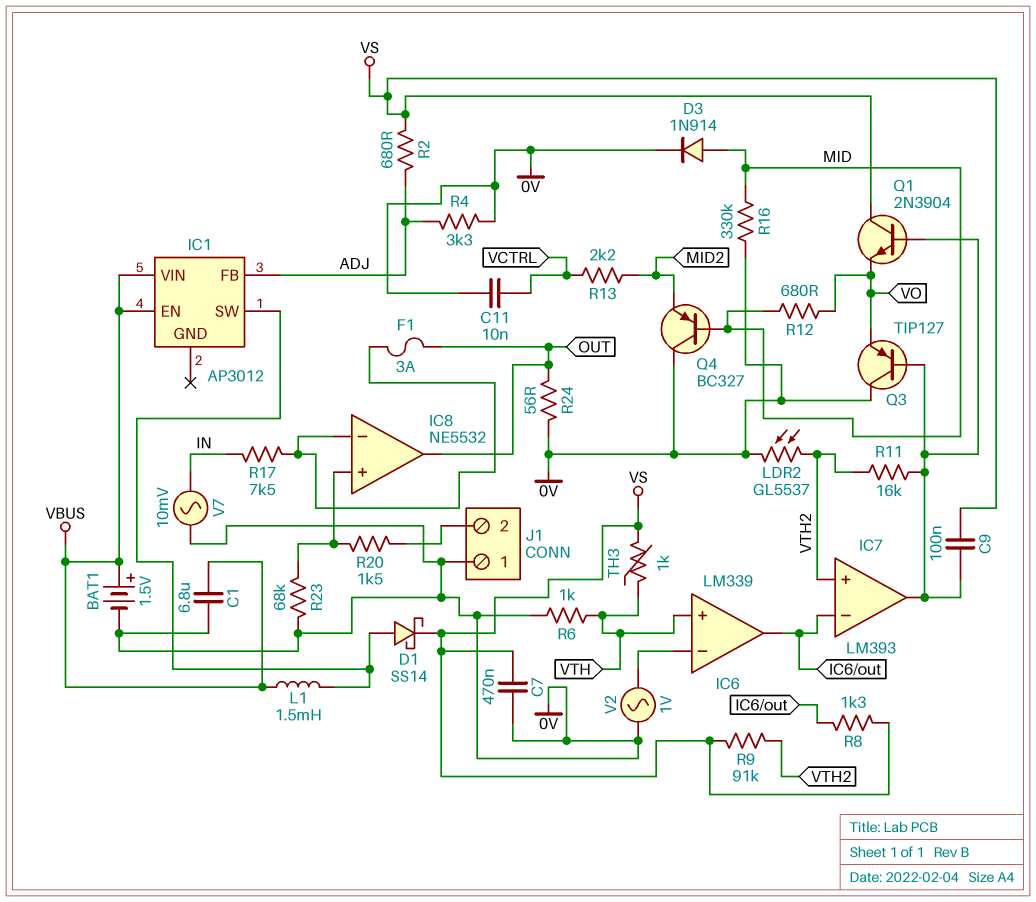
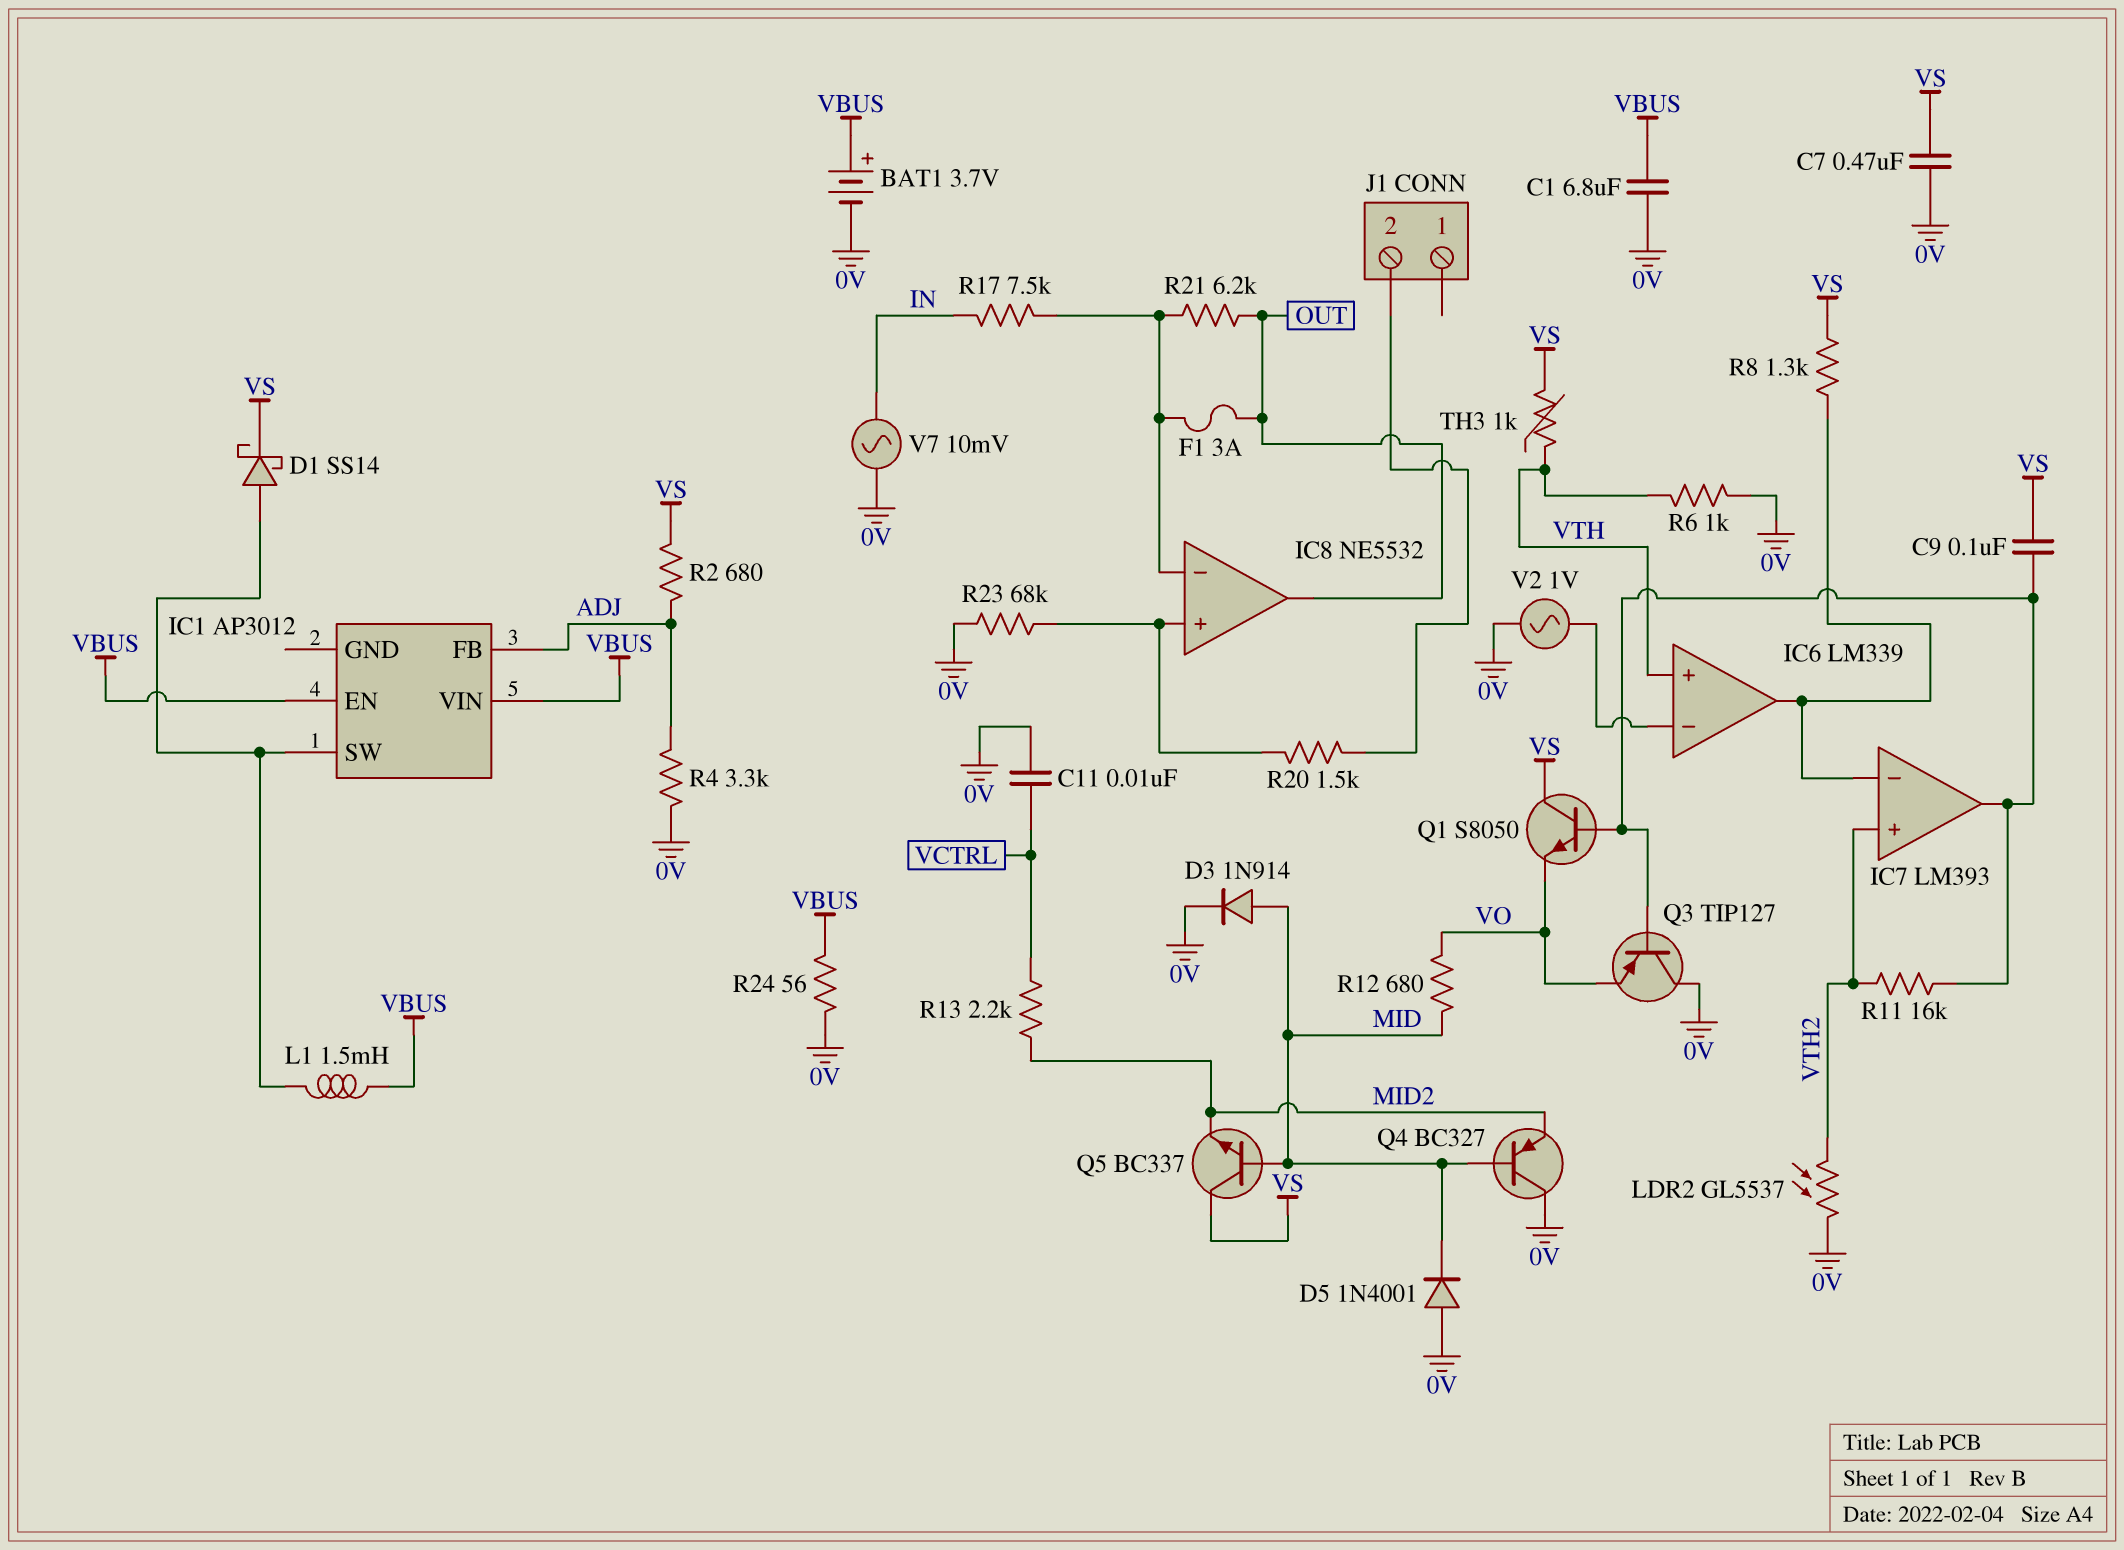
BAT1: 1.5V (plus VBUS, minus 0V) -> 3.7V (plus VBUS, minus 0V)
D5: none -> diode 1N4001 (A 0V, K MID)
J1 pin 1: 0V -> none
Q1: NPN 2N3904 (B IC7/out, C VS, E VO) -> NPN S8050 (B IC7/out, C VS, E VO)
Q5: none -> NPN BC337 (B MID, C VS, E MID2)
R9: 91k (VS, VTH2) -> none
R16: 330k (0V, MID) -> none
R21: none -> 6.2k (IC8/in-, OUT)
R24: 56 (0V, OUT) -> 56 (0V, VBUS)

